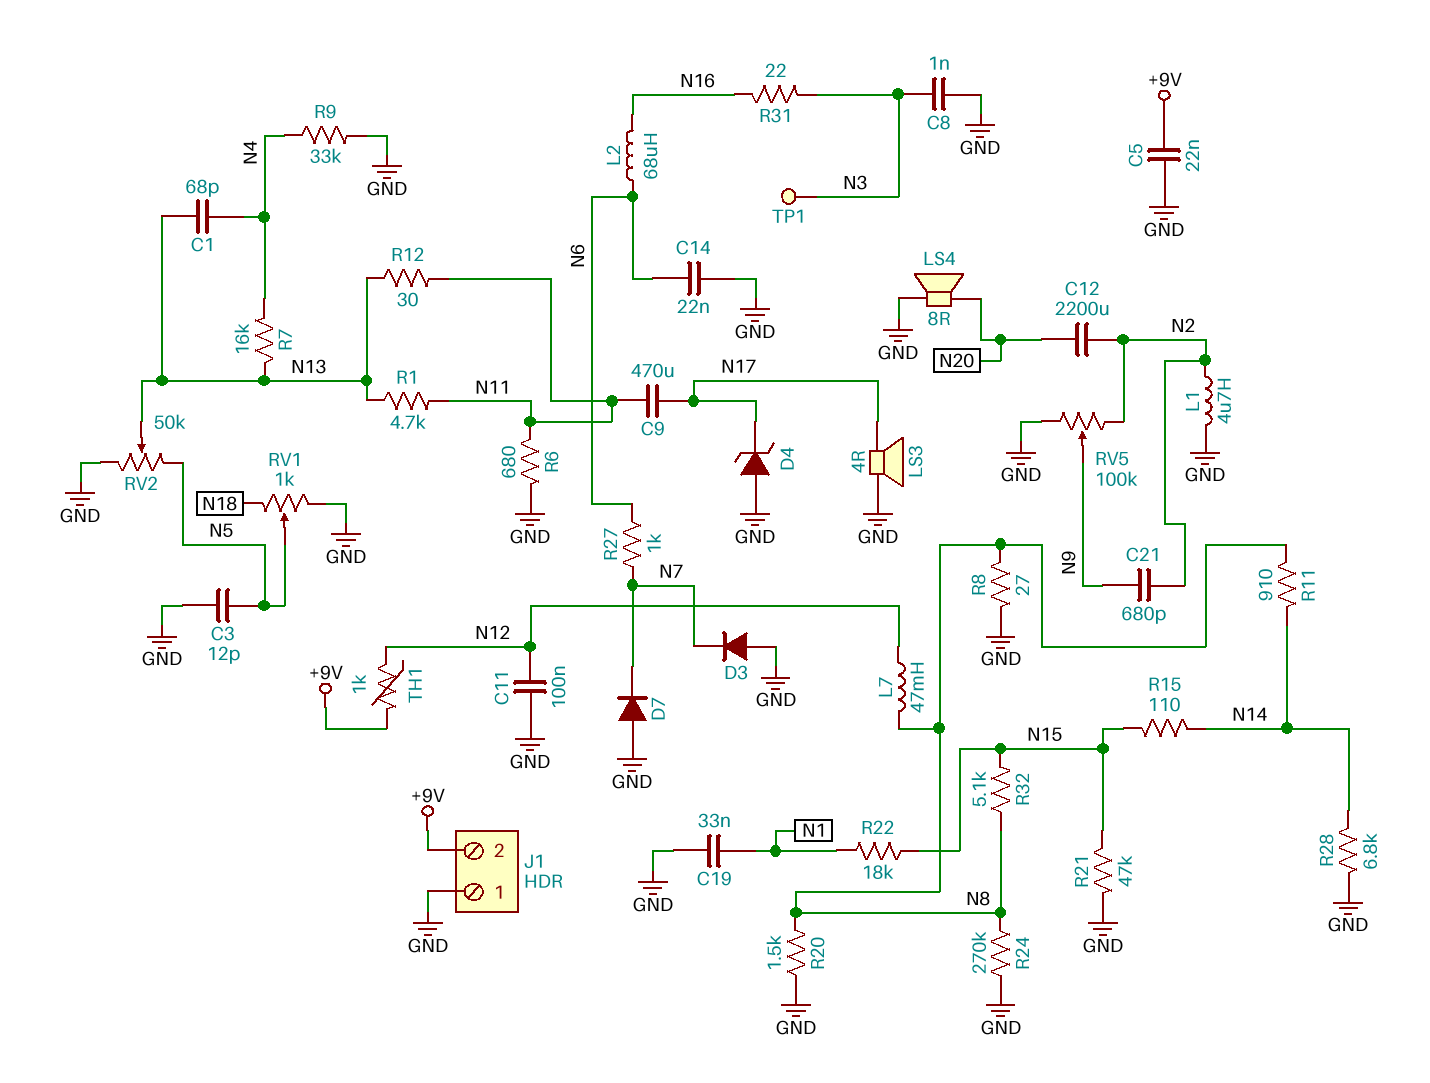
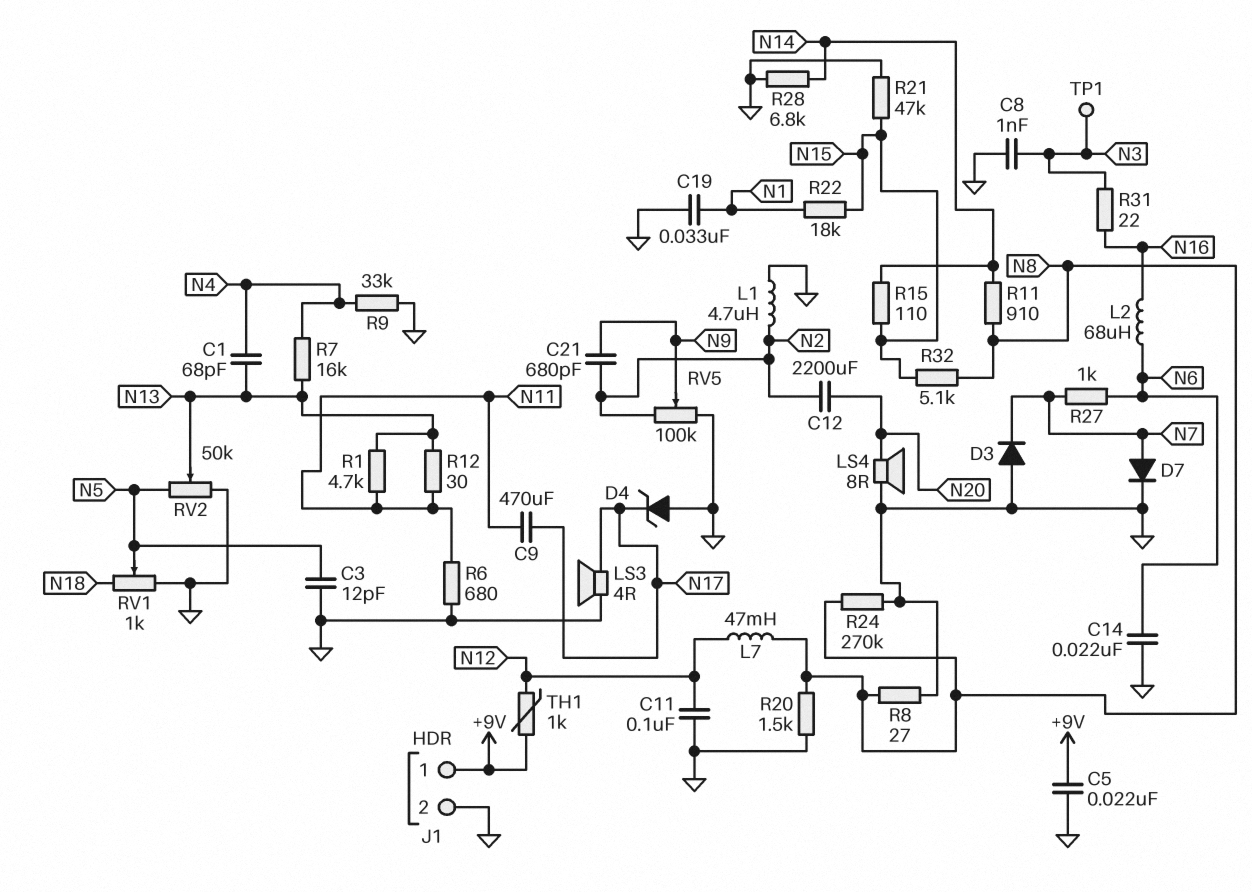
D7: diode (A GND, K N7) -> diode (A N7, K GND)
J1 pin 1: GND -> +9V
J1 pin 2: +9V -> GND

